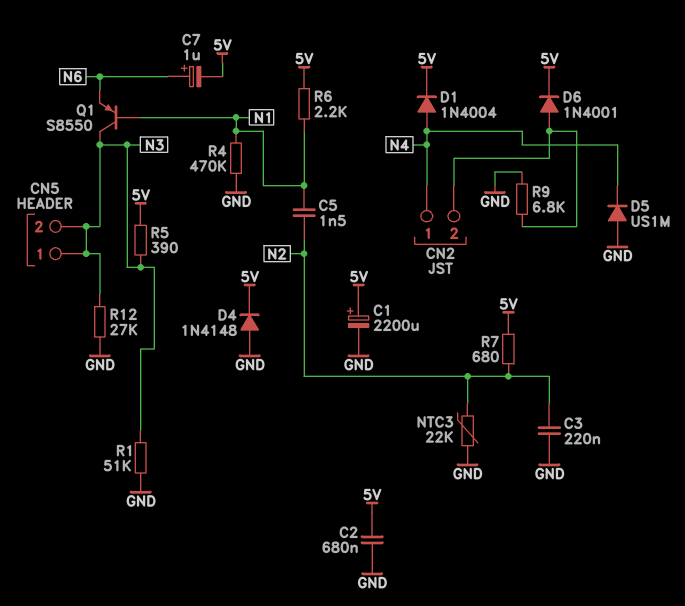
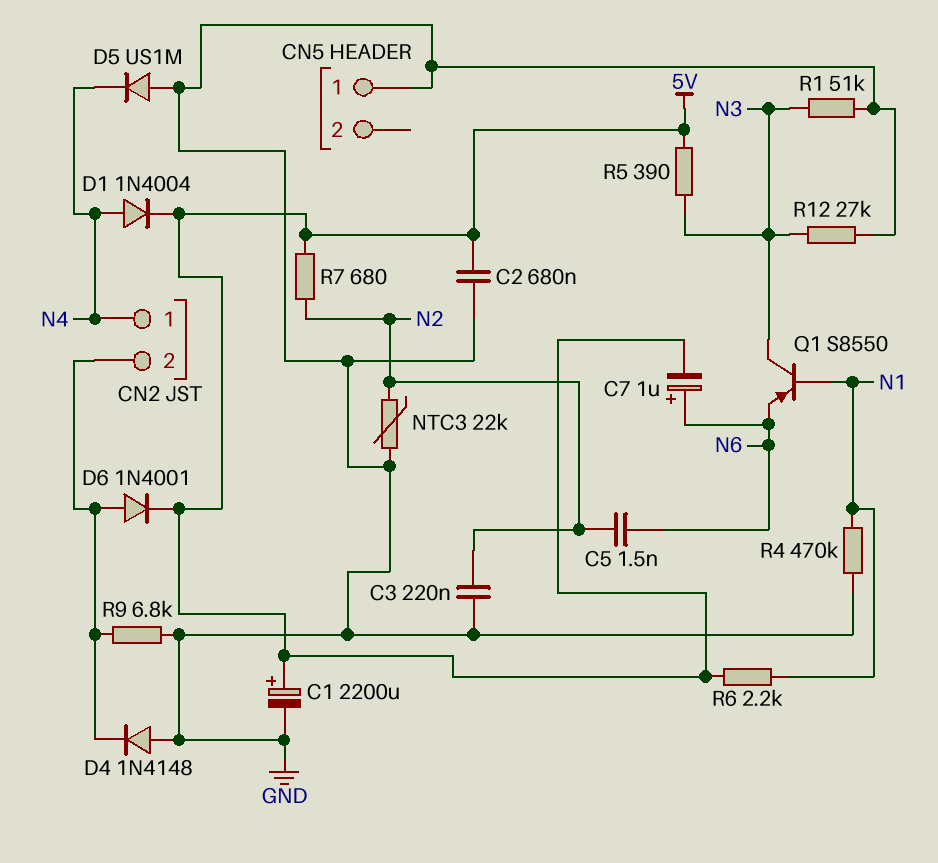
C5: 1.5nF (N1, N2) -> 1.5nF (N2, N6)
CN5 pin 1: N3 -> GND
CN5 pin 2: N3 -> none
D4: diode 1N4148 (A GND, K 5V) -> diode 1N4148 (A GND, K CN2/2)

